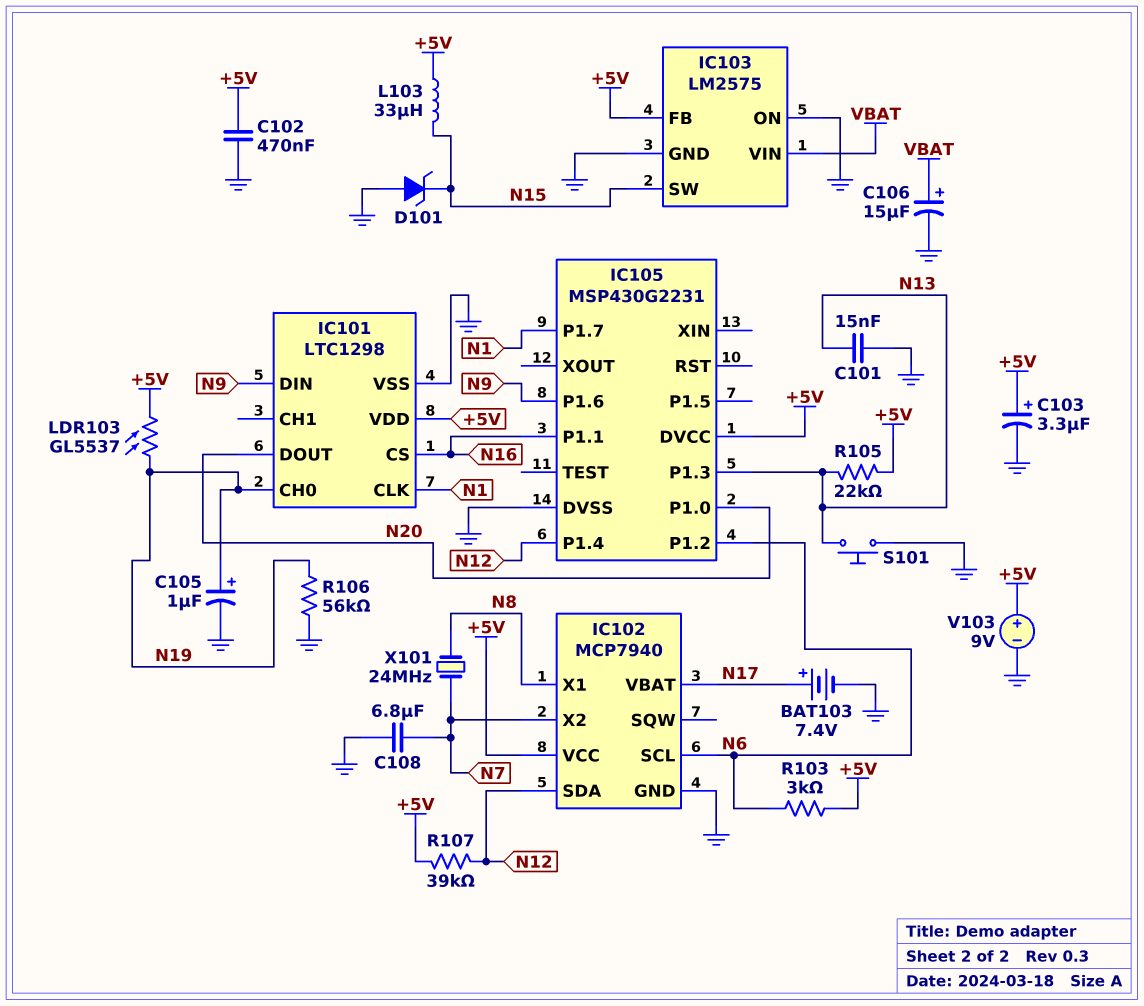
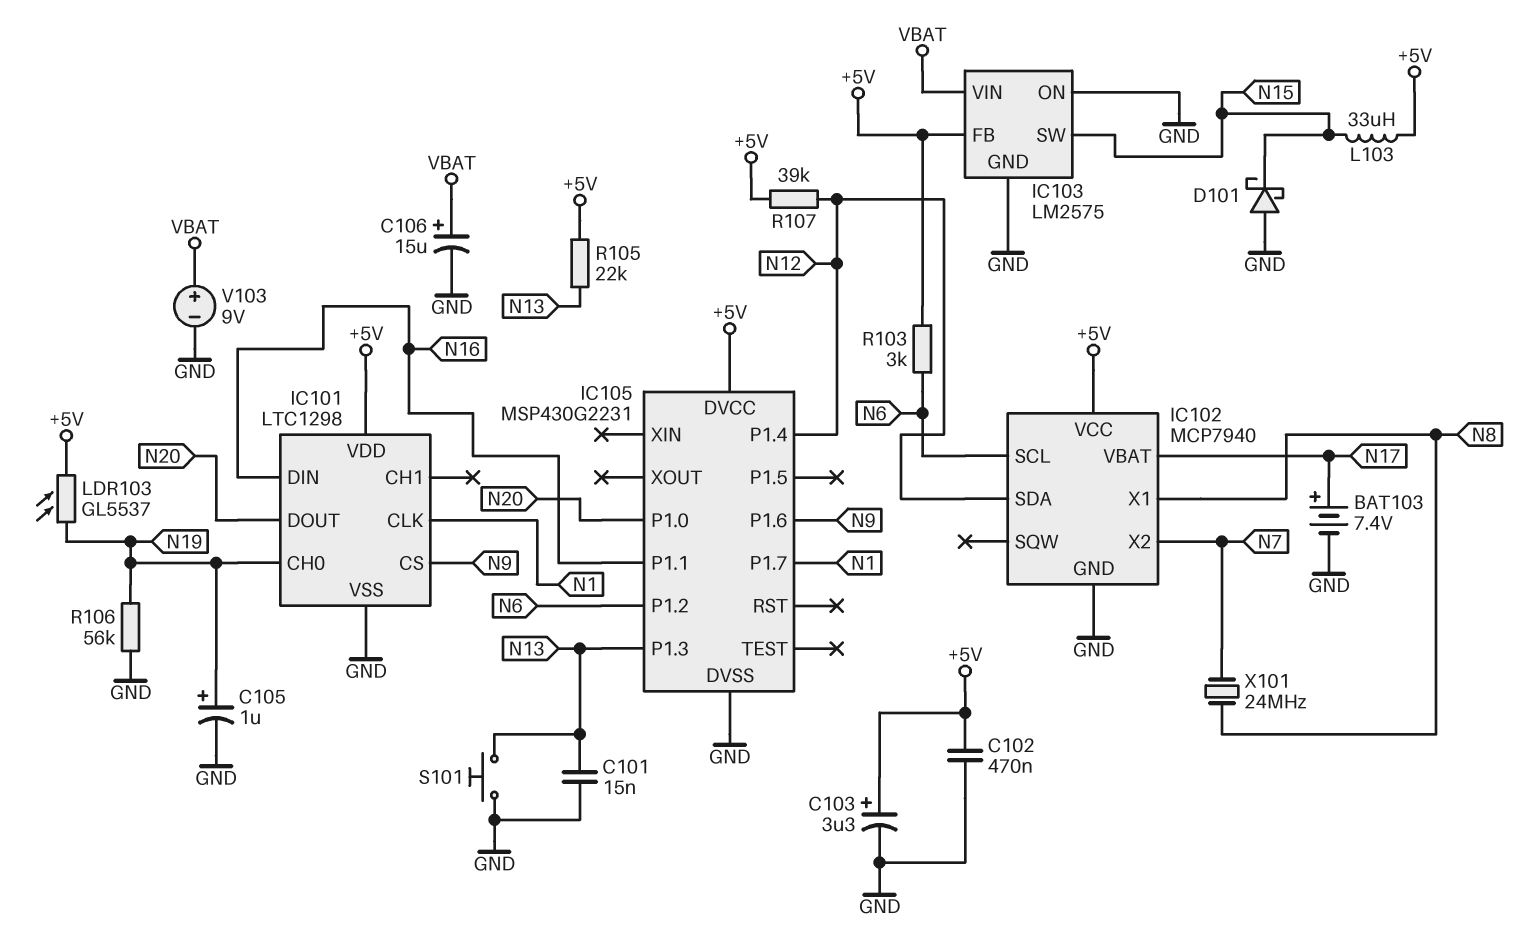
C108: 6.8uF (GND, N7) -> none
D101: zener (A GND, K N15) -> schottky (A GND, K N15)
IC101 pin CS: N16 -> N9
IC101 pin DIN: N9 -> N16
V103: 9V (plus +5V, minus GND) -> 9V (plus VBAT, minus GND)

